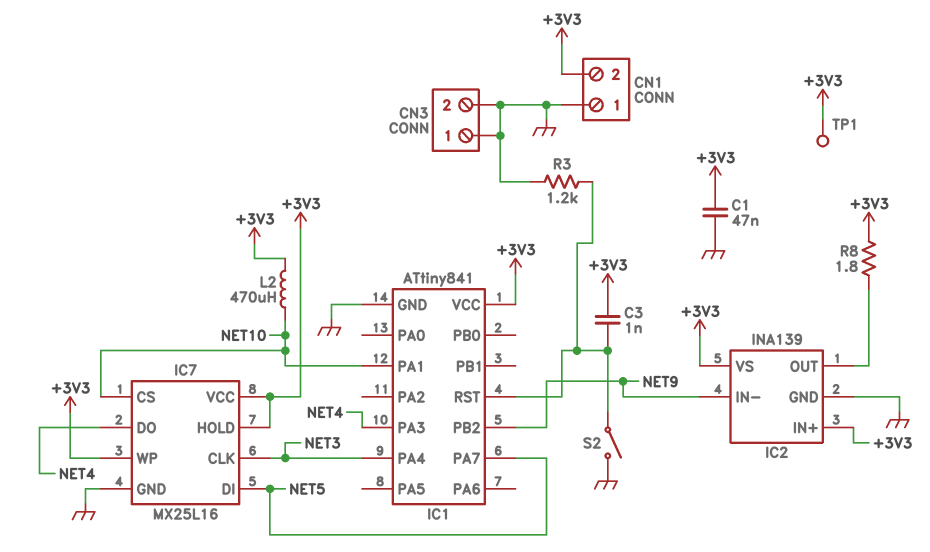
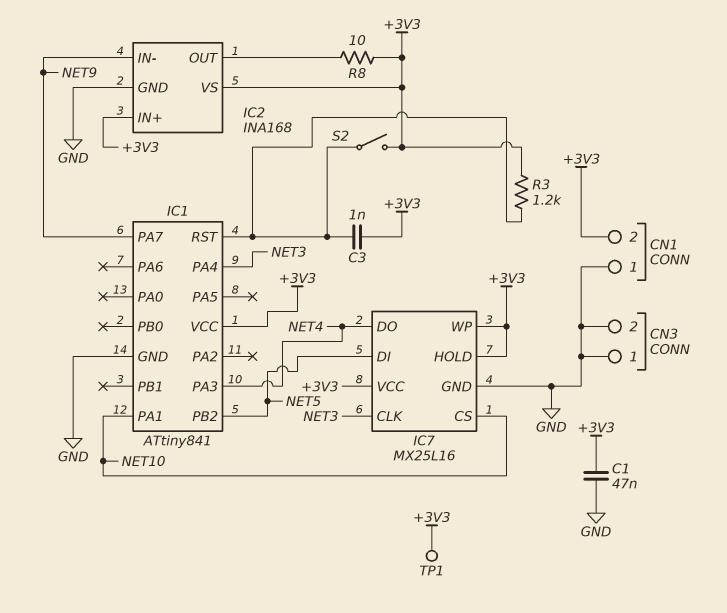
IC1 pin PA7: NET5 -> NET9
IC1 pin PB2: NET9 -> NET5
IC2: INA139 -> INA168
L2: 470uH (+3V3, NET10) -> none
R3: 1.2k (GND, IC1/RST) -> 1.2k (+3V3, IC1/RST)
R8: 1.8 (+3V3, IC2/OUT) -> 10 (+3V3, IC2/OUT)
S2: switch (GND, IC1/RST) -> switch (+3V3, IC1/RST)

